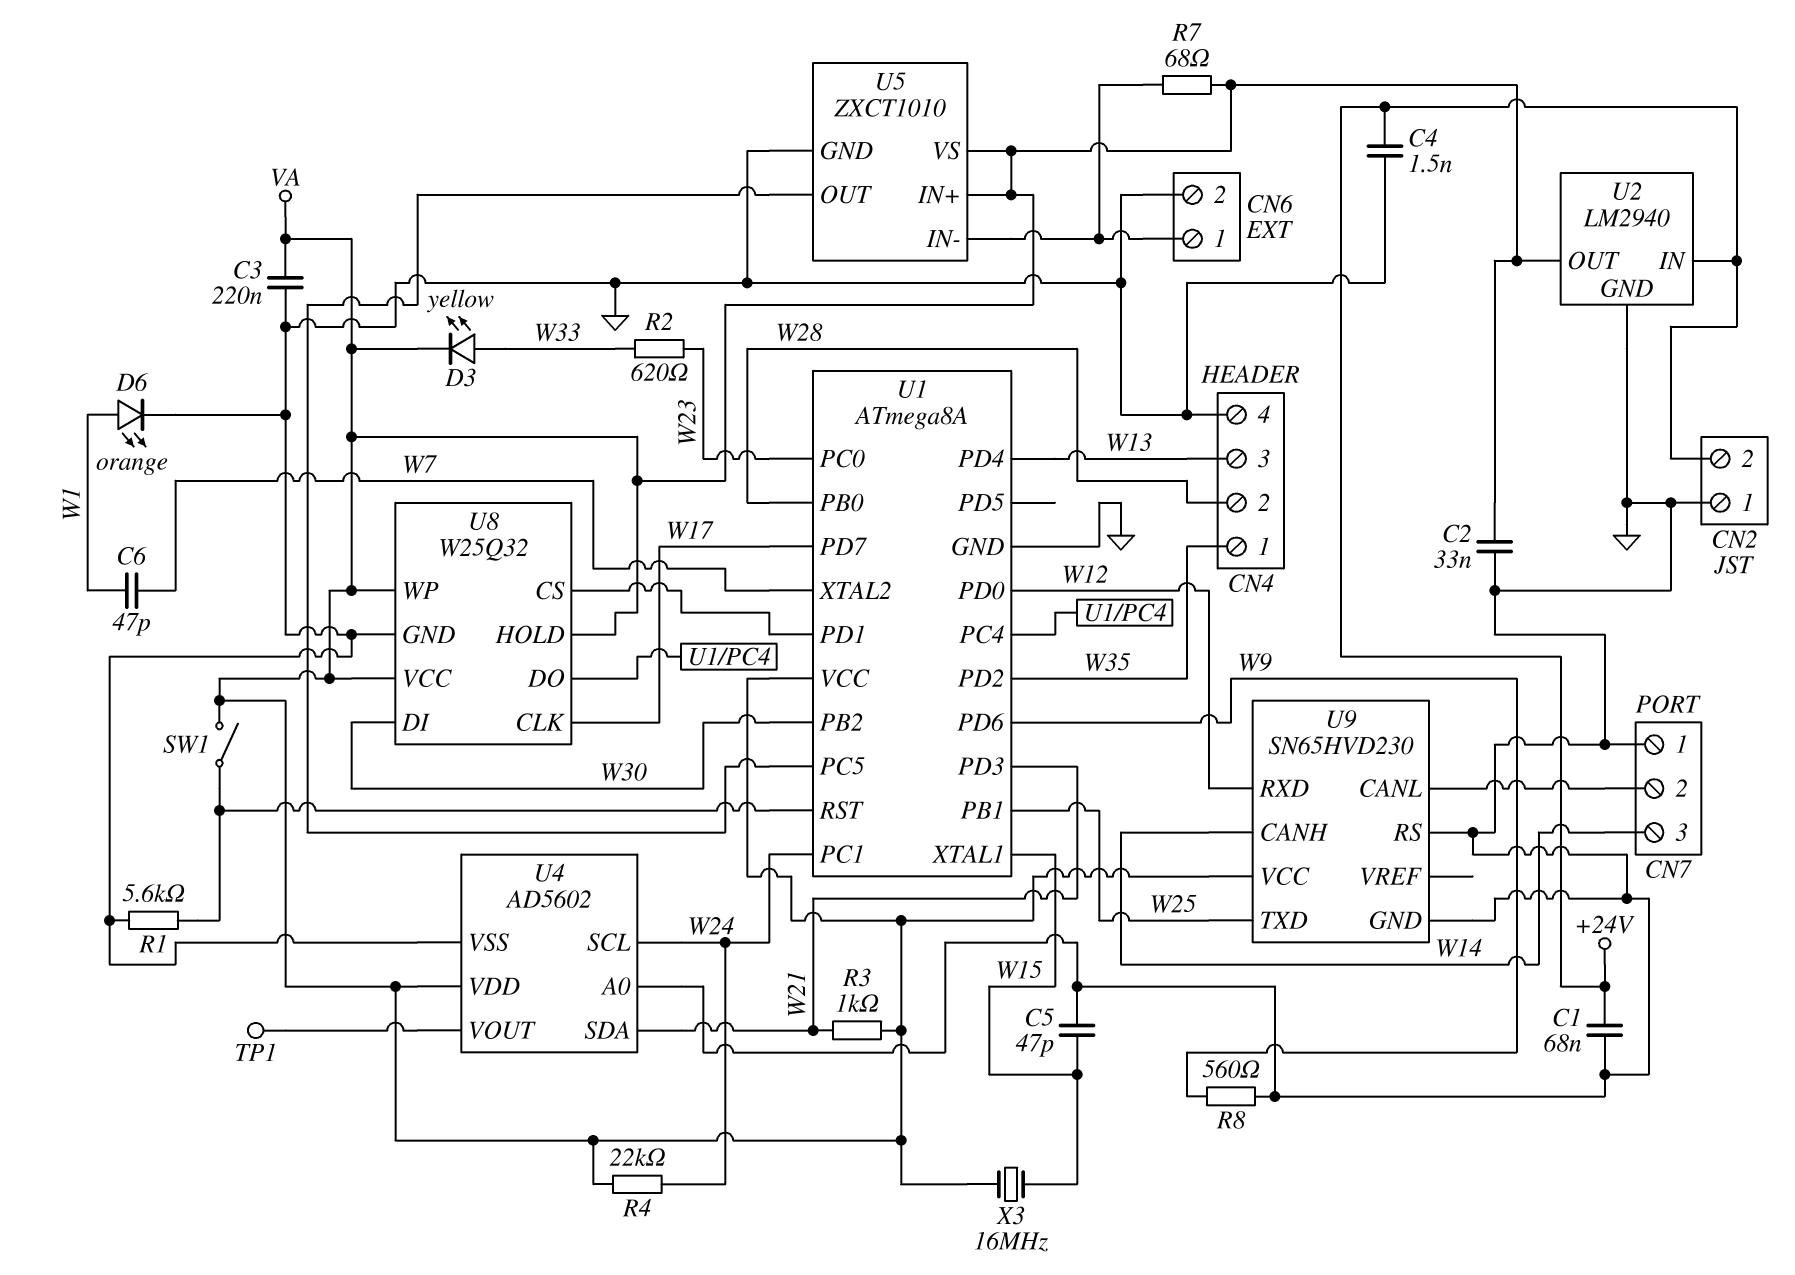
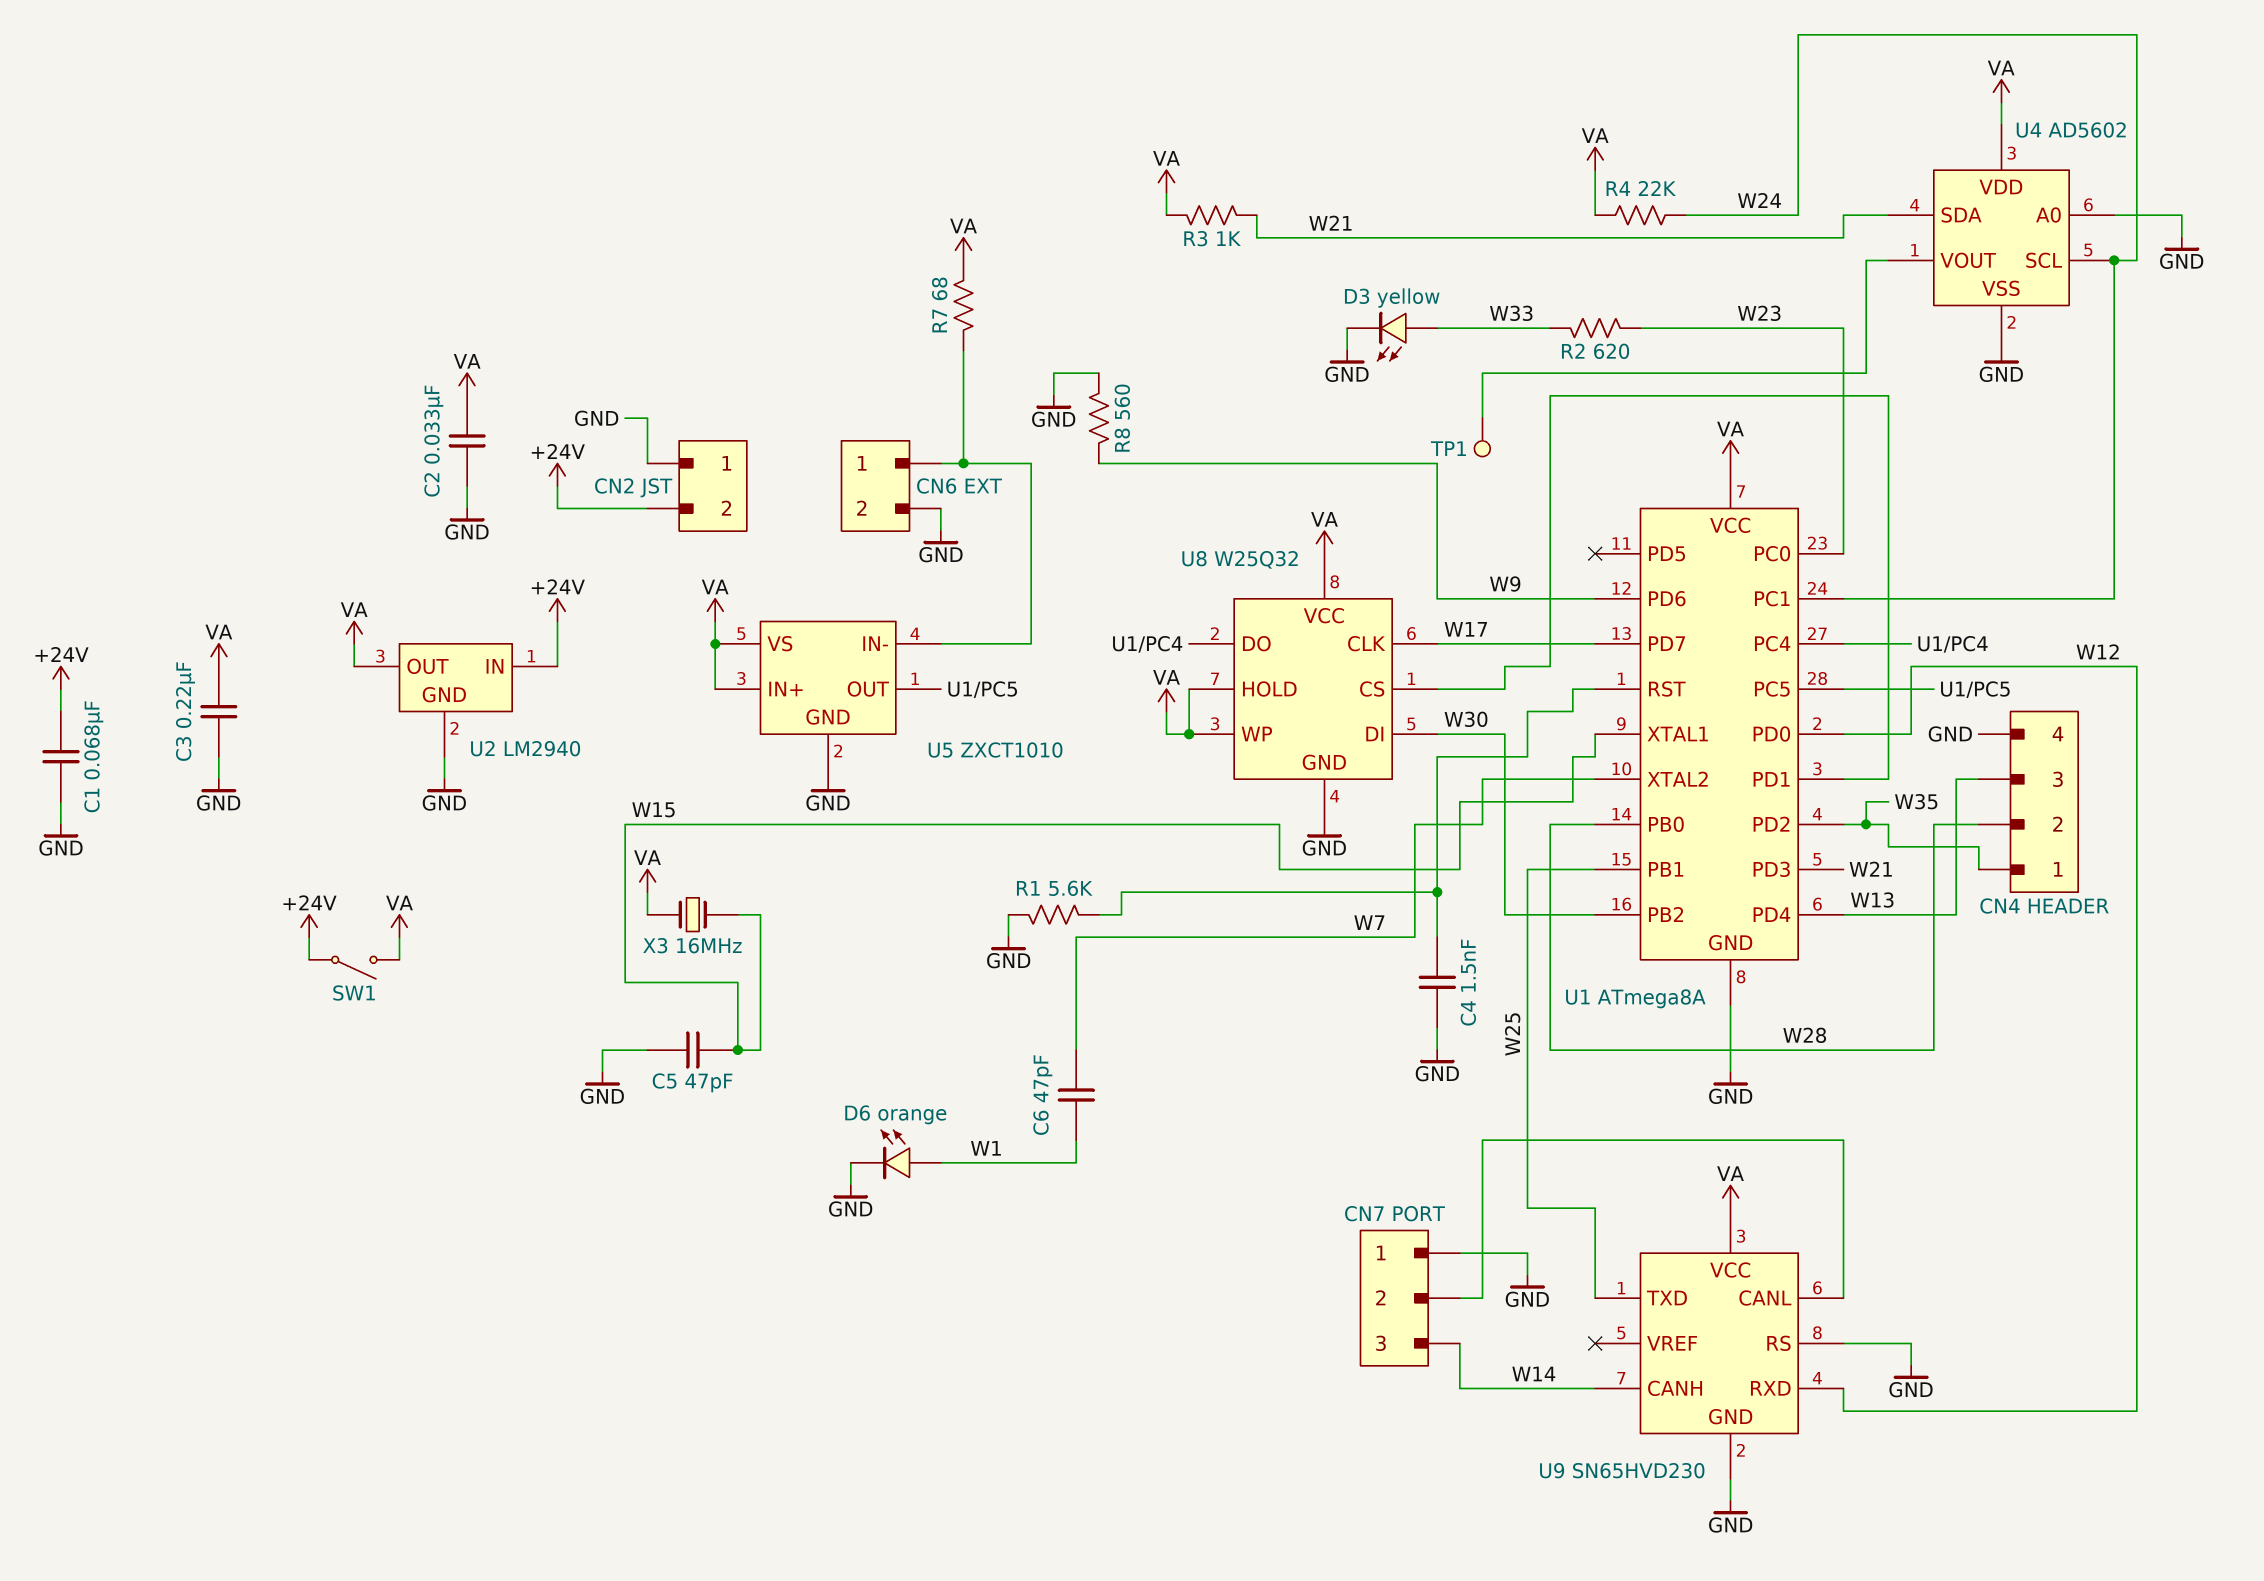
C4: 1.5nF (+24V, GND) -> 1.5nF (GND, U1/RST)
D3: LED yellow (A W33, K VA) -> LED yellow (A W33, K GND)
SW1: switch (U1/RST, VA) -> switch (+24V, VA)

